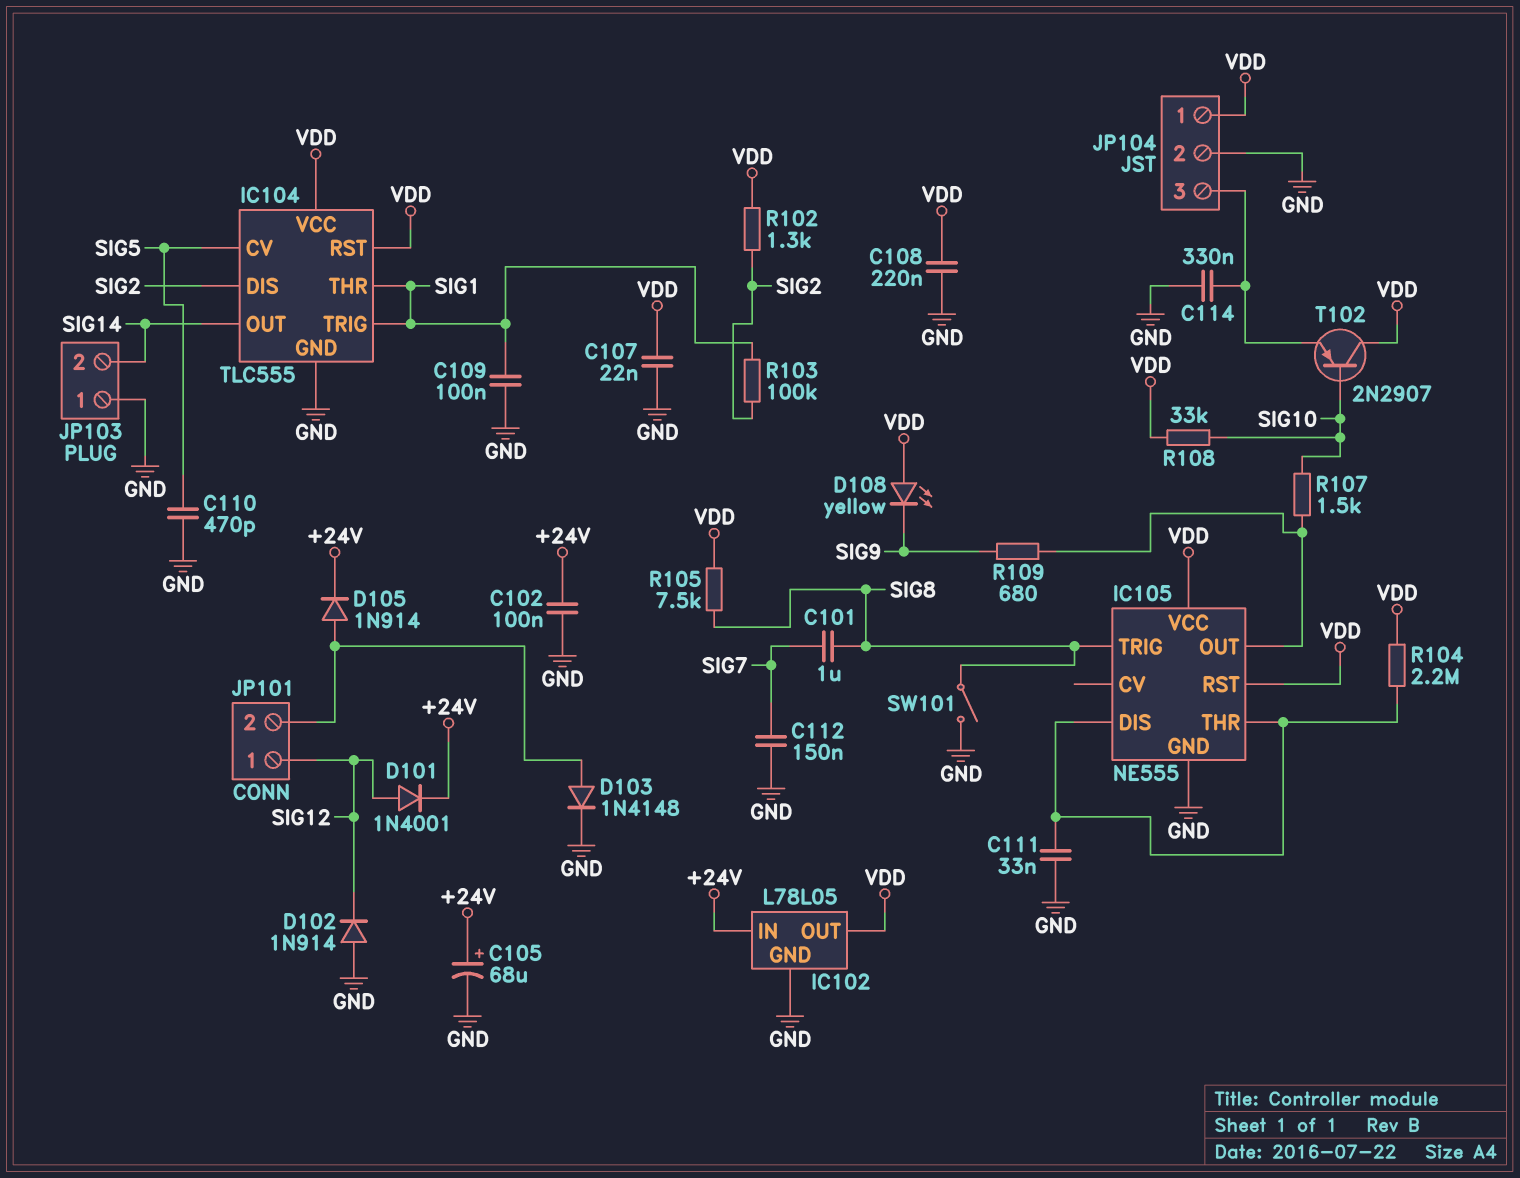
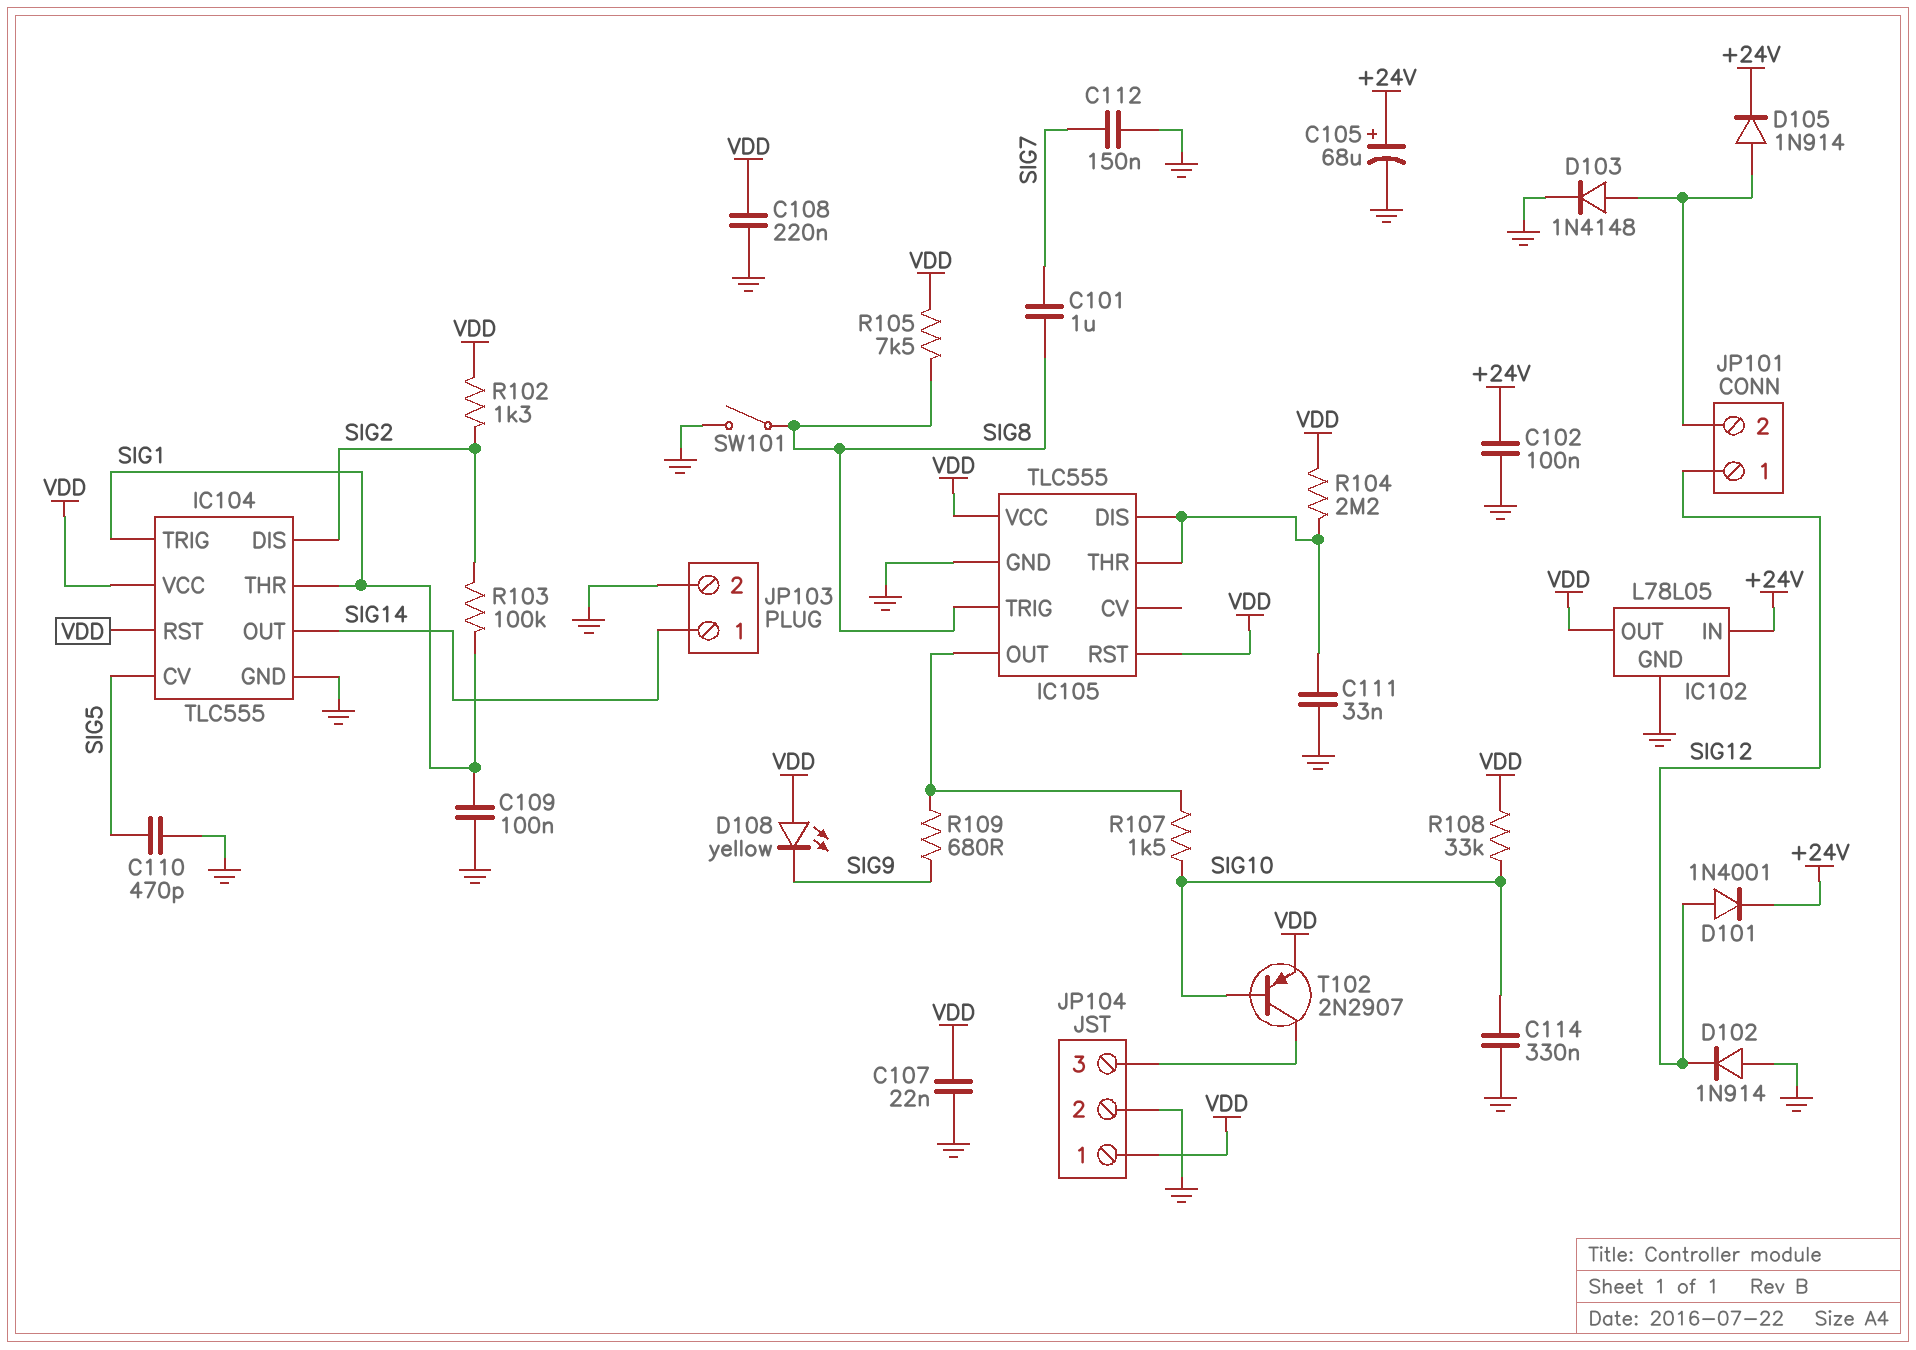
C114: 330nF (GND, JP104/3) -> 330nF (GND, SIG10)
IC105: NE555 -> TLC555
JP103 pin 1: GND -> SIG14
JP103 pin 2: SIG14 -> GND
T102: PNP 2N2907 (B SIG10, C VDD, E JP104/3) -> PNP 2N2907 (B SIG10, C JP104/3, E VDD)

